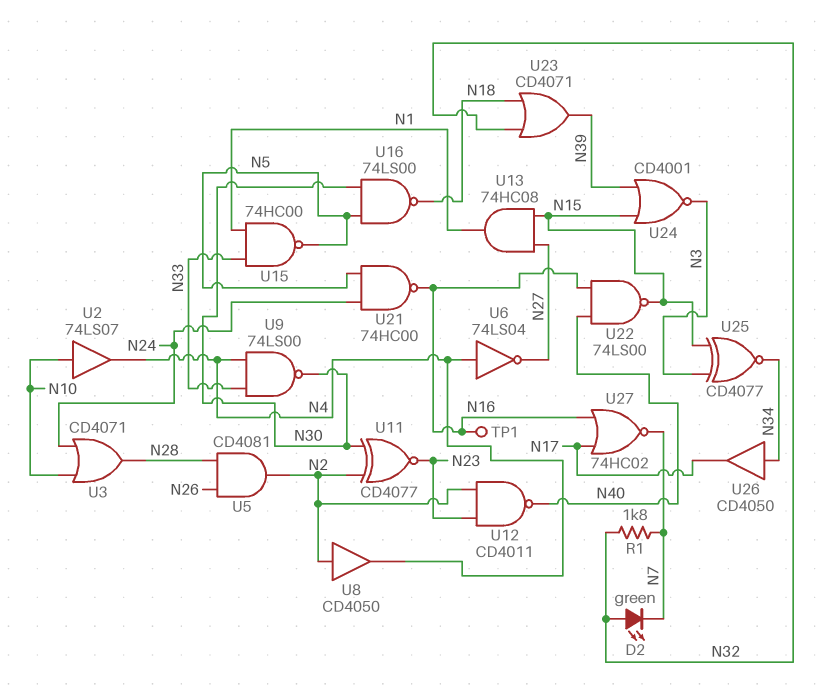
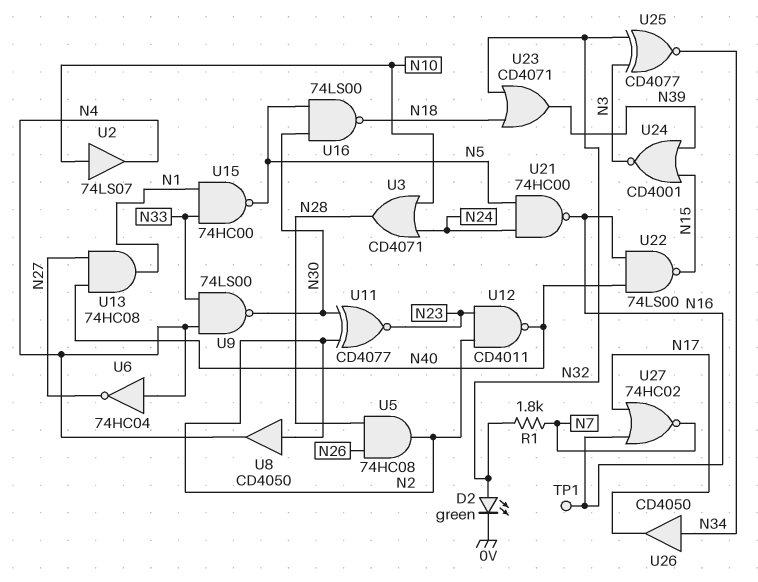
D2: LED green (A N32, K N7) -> LED green (A N32, K 0V)
U5: AND CD4081 (in N26, in N28, out N2) -> AND 74HC08 (in N26, in N28, out N2)
U6: NOT 74LS04 (in N4, out N27) -> NOT 74HC04 (in N4, out N27)
U13: AND 74HC08 (in N15, in N27, out N1) -> AND 74HC08 (in N27, in N40, out N1)
U25: XNOR CD4077 (in N3, in N15, out N34) -> XNOR CD4077 (in N3, in N32, out N34)

